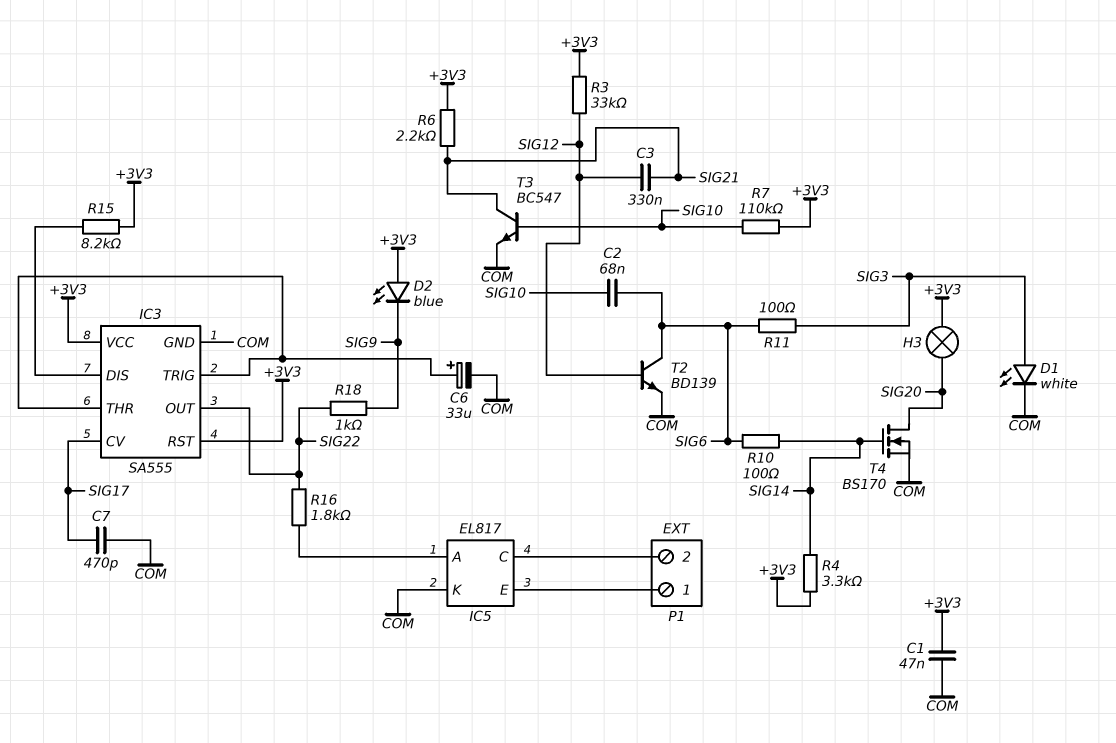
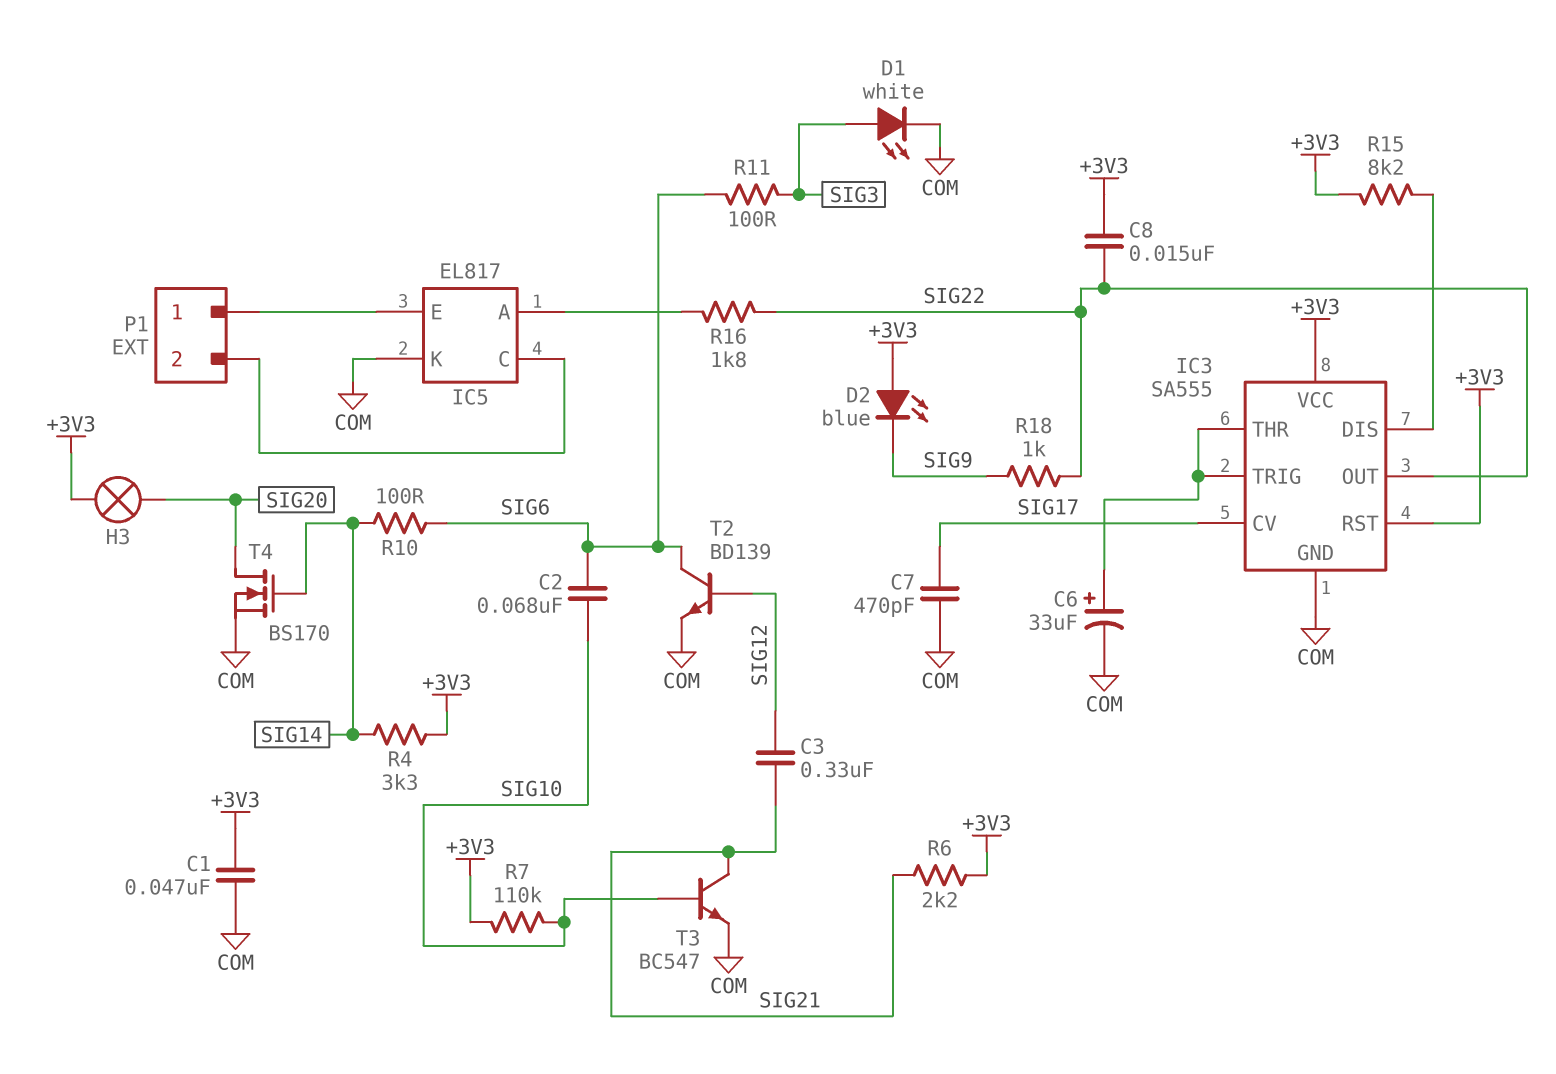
C8: none -> 15nF (+3V3, SIG22)
R3: 33k (+3V3, SIG12) -> none

